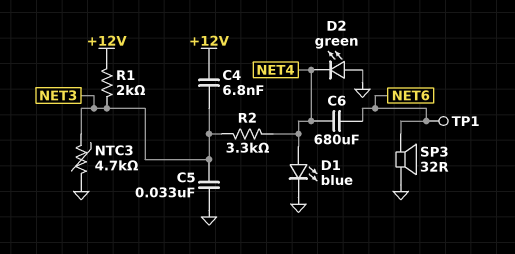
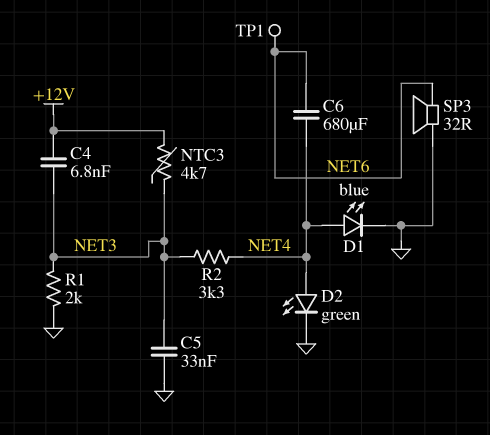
D2: LED green (A GND, K NET4) -> LED green (A NET4, K GND)
NTC3: 4.7k (GND, NET3) -> 4.7k (+12V, NET3)
R1: 2k (+12V, NET3) -> 2k (GND, NET3)

